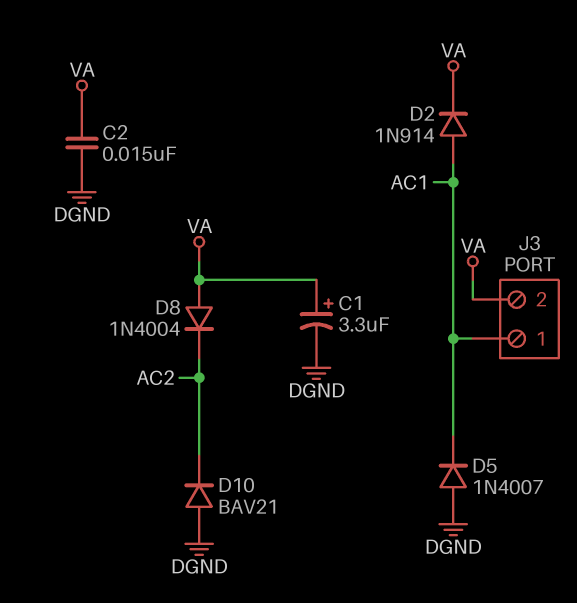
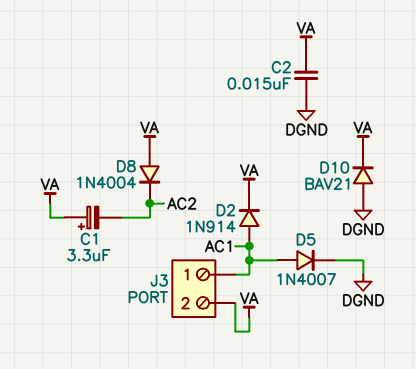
C1: 3.3uF (plus VA, minus DGND) -> 3.3uF (plus VA, minus AC2)
D5: diode 1N4007 (A DGND, K AC1) -> diode 1N4007 (A AC1, K DGND)
D10: diode BAV21 (A DGND, K AC2) -> diode BAV21 (A DGND, K VA)

